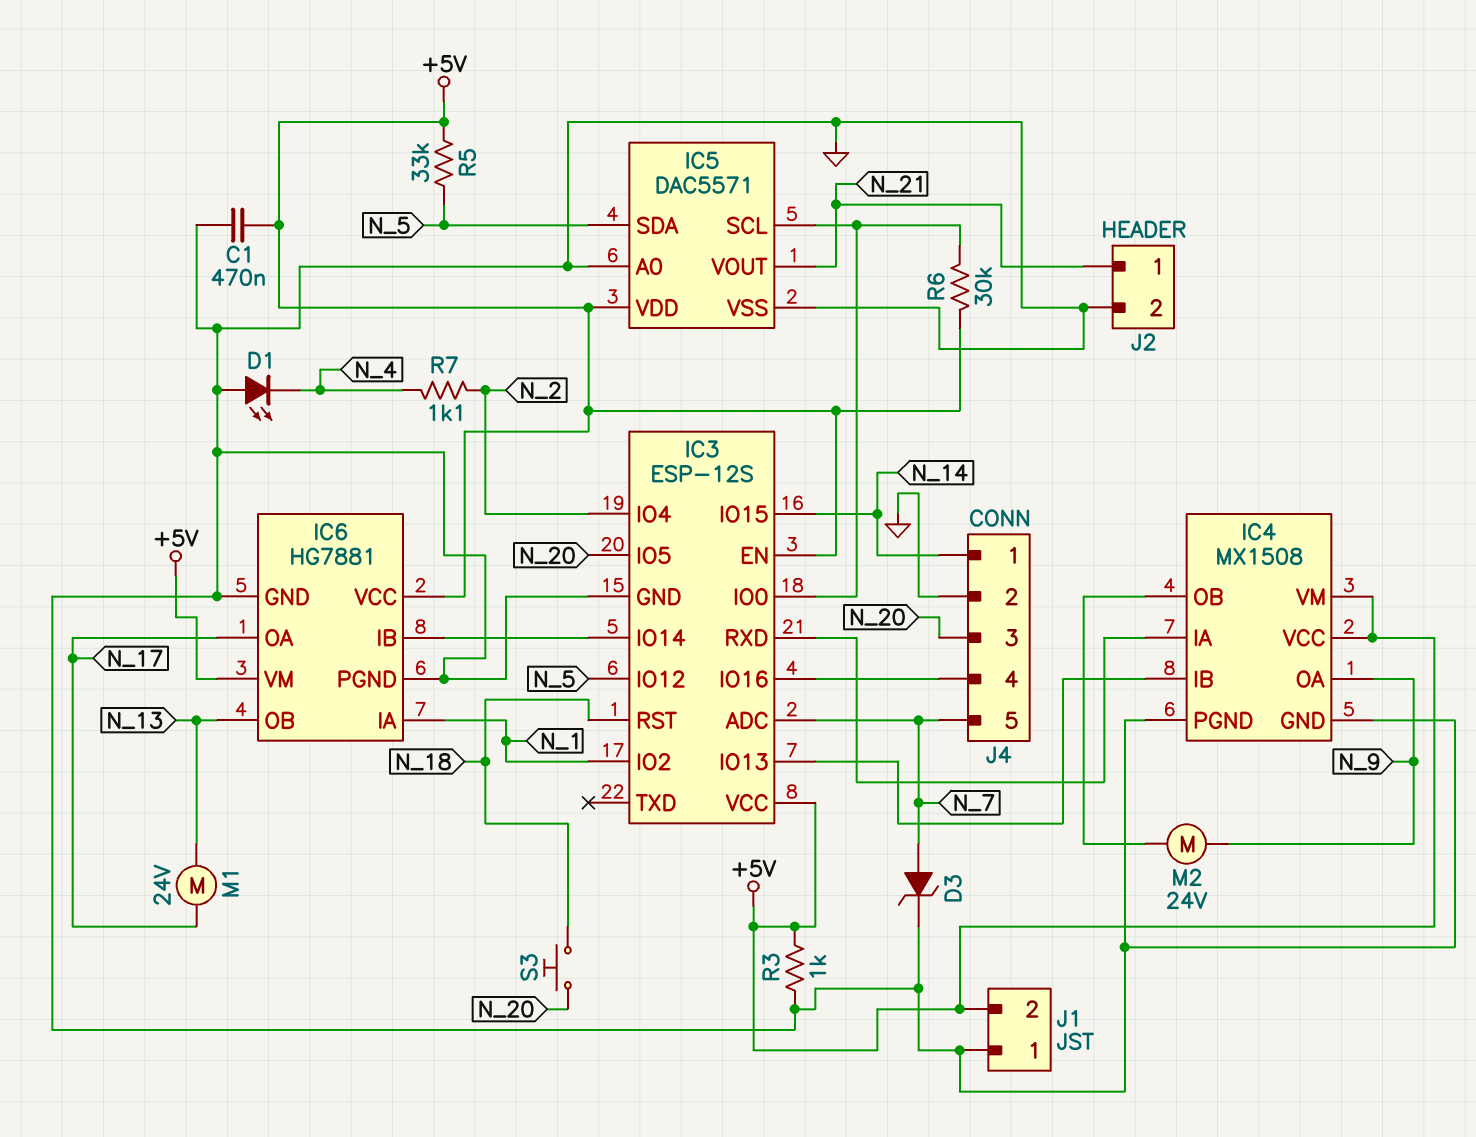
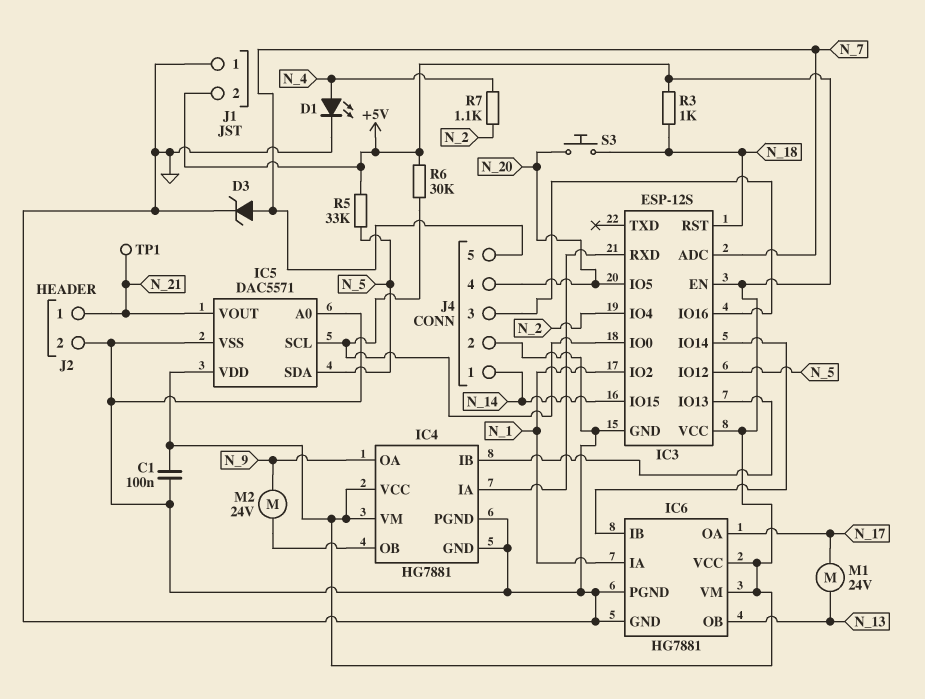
C1: 470nF (+5V, GND) -> 100nF (+5V, GND)
D1: LED (A GND, K N_4) -> LED (A N_4, K GND)
IC4: MX1508 -> HG7881
J4 pin 3: N_20 -> IC3/IO16
J4 pin 4: IC3/IO16 -> N_20
R3: 1k (+5V, GND) -> 1k (+5V, N_18)
TP1: none -> test point (N_21)

